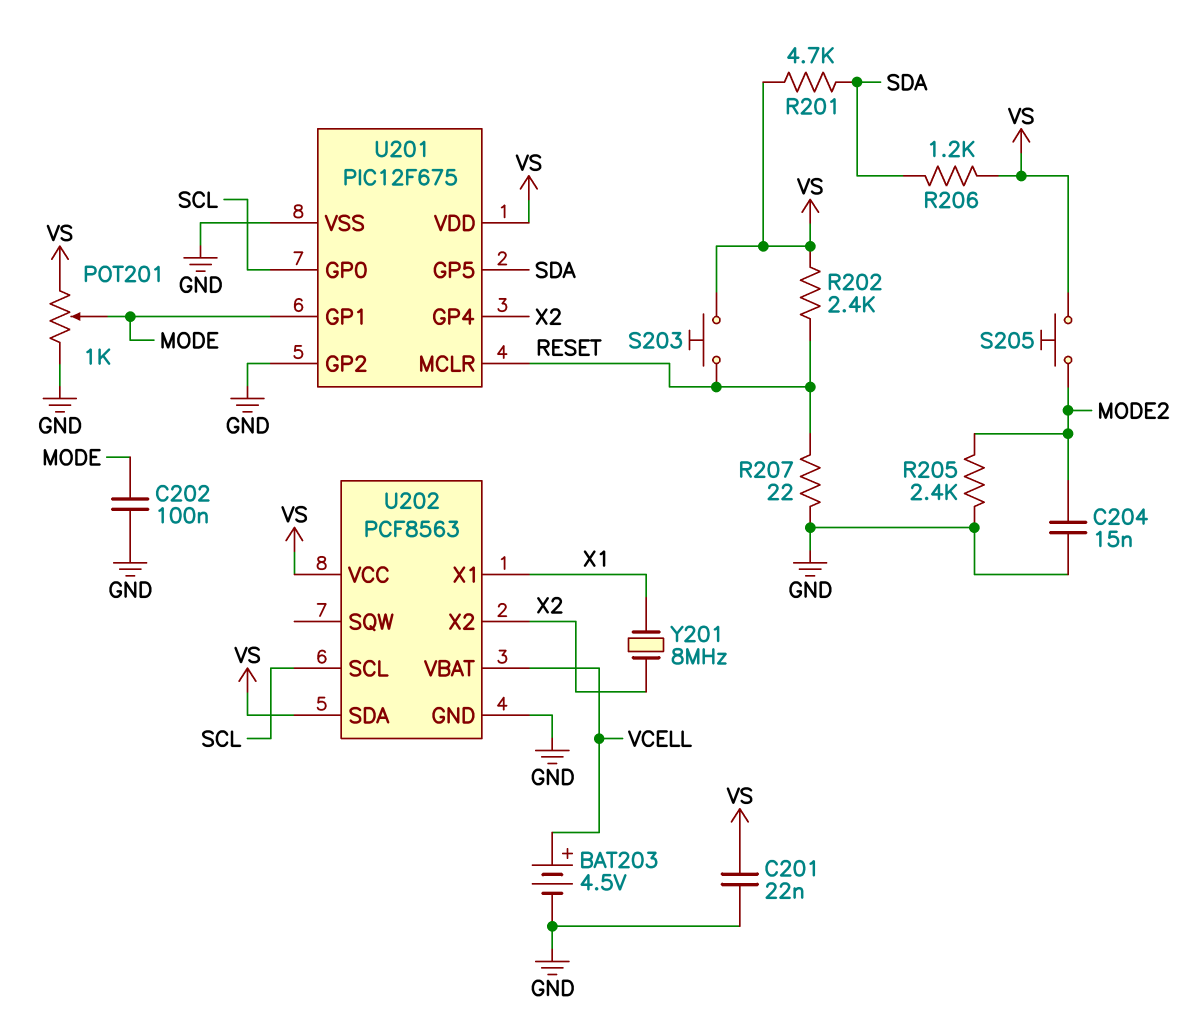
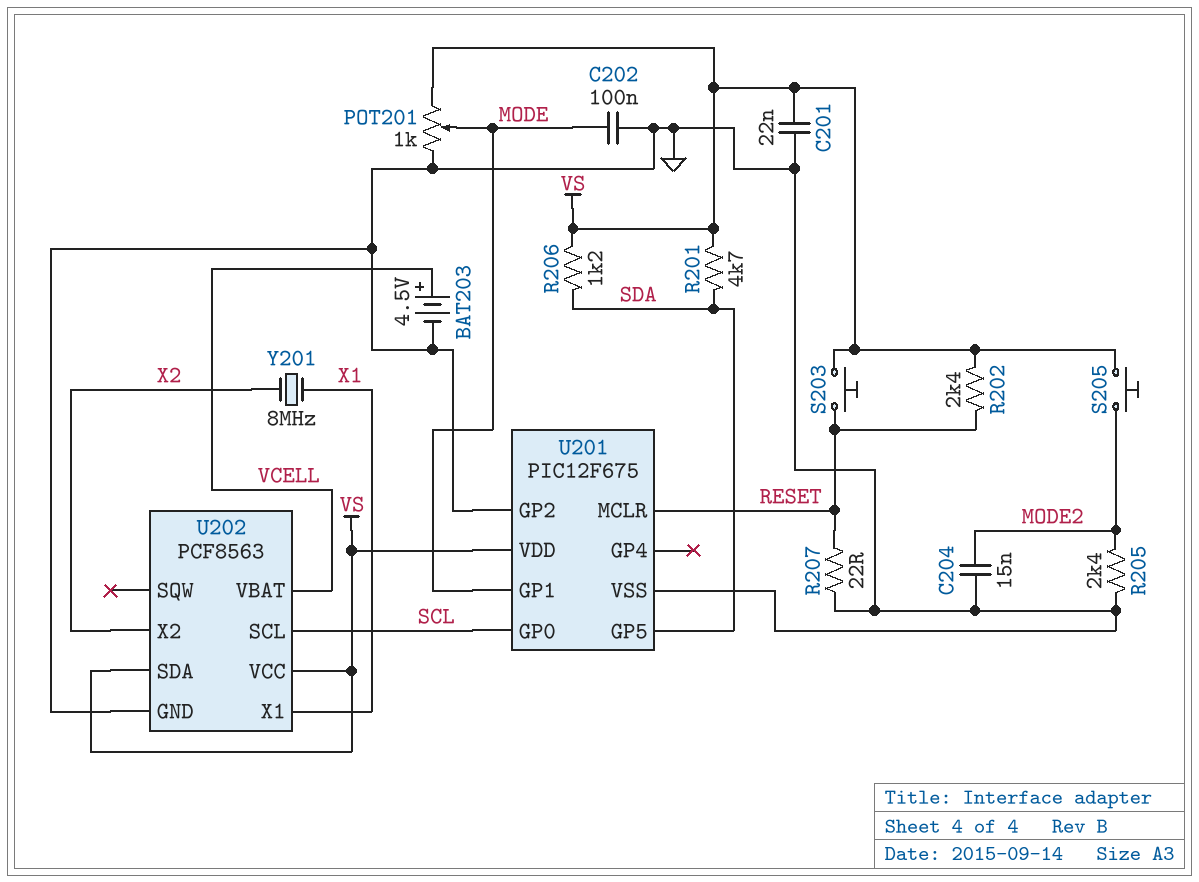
U201 pin GP4: X2 -> none

